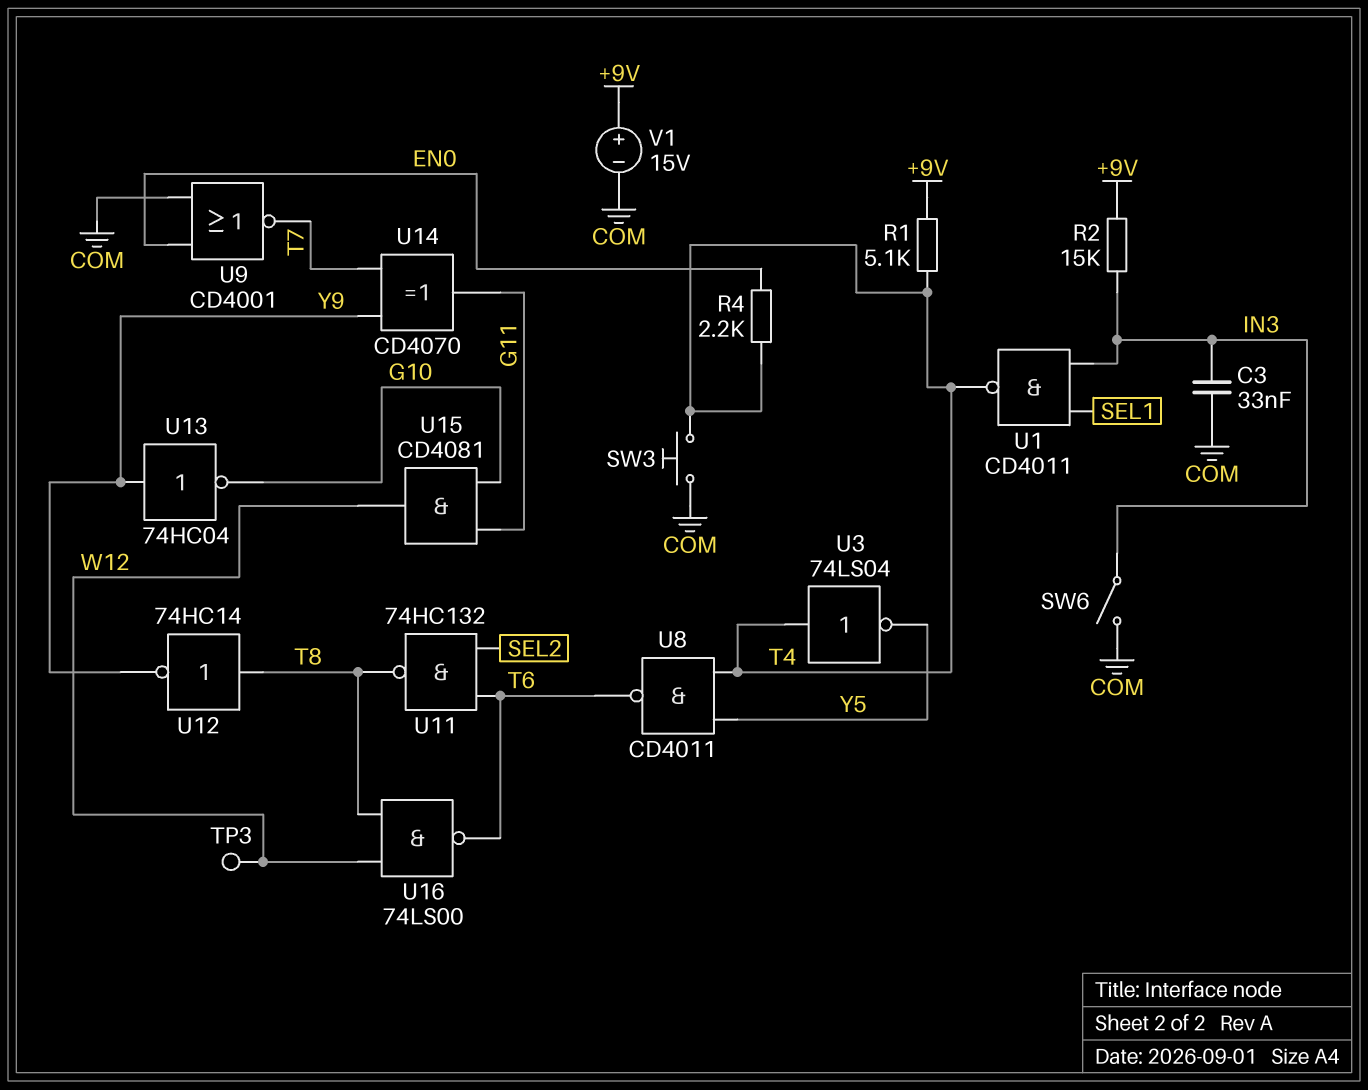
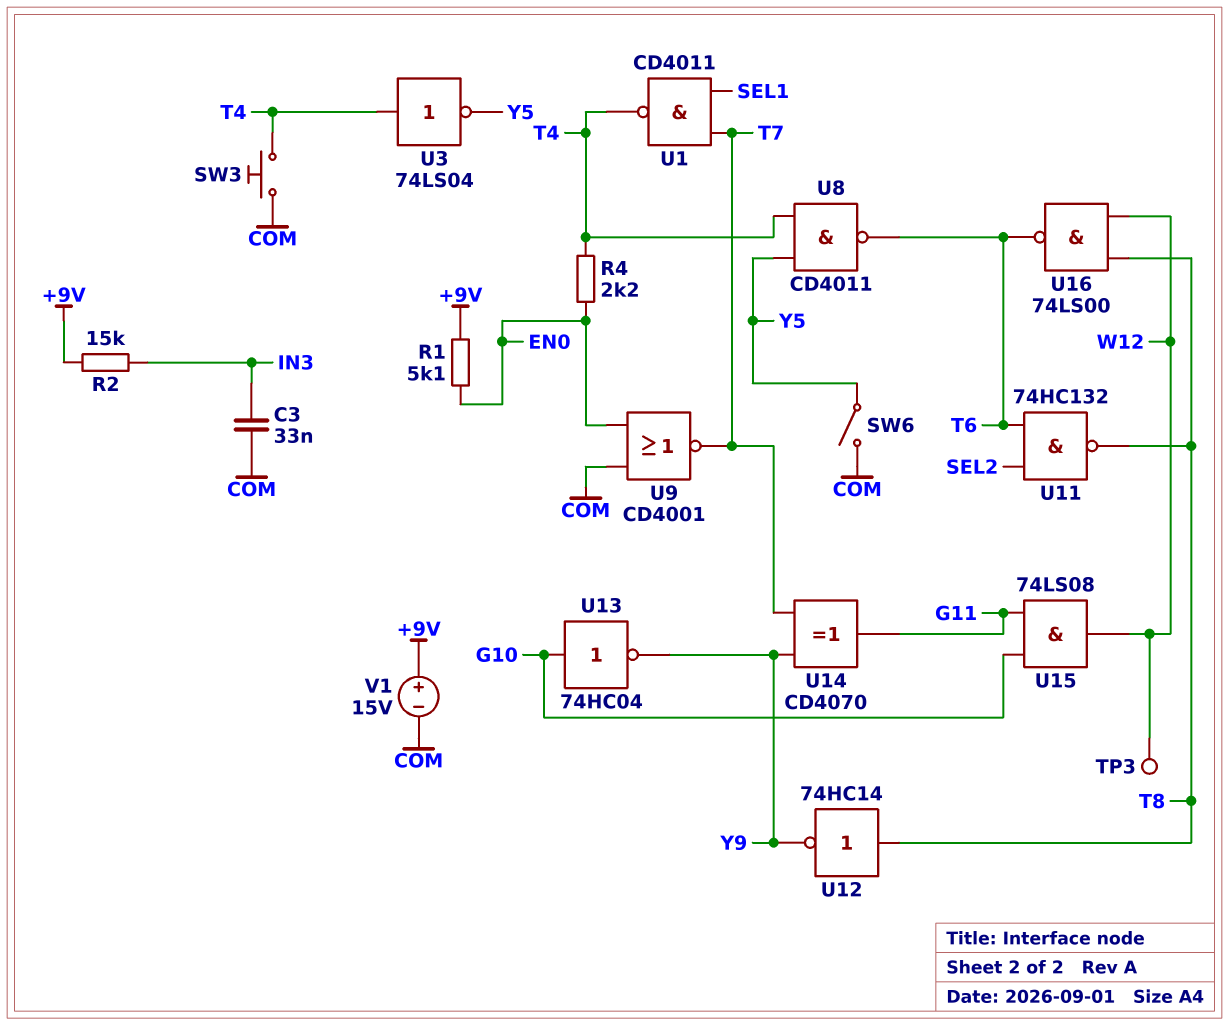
R1: 5.1k (+9V, T4) -> 5.1k (+9V, EN0)
SW6: switch (COM, IN3) -> switch (COM, Y5)
U1: NAND CD4011 (in IN3, in SEL1, out T4) -> NAND CD4011 (in SEL1, in T7, out T4)
U13: NOT 74HC04 (in Y9, out G10) -> NOT 74HC04 (in G10, out Y9)
U15: AND CD4081 (in G10, in G11, out W12) -> AND 74LS08 (in G10, in G11, out W12)

